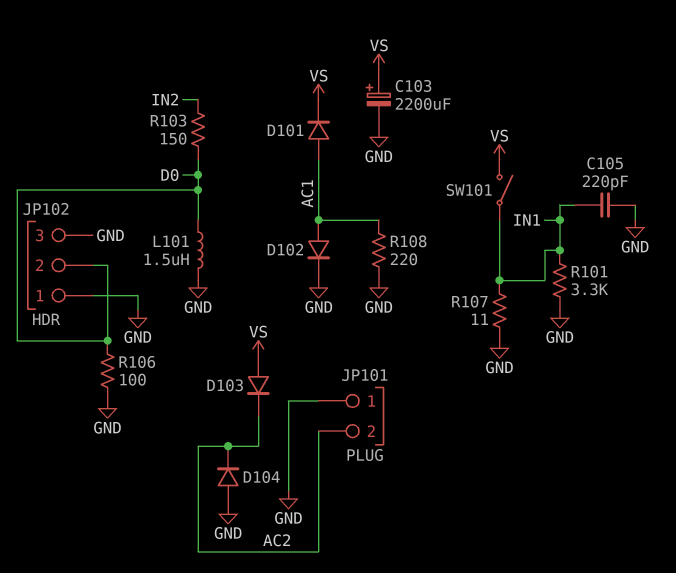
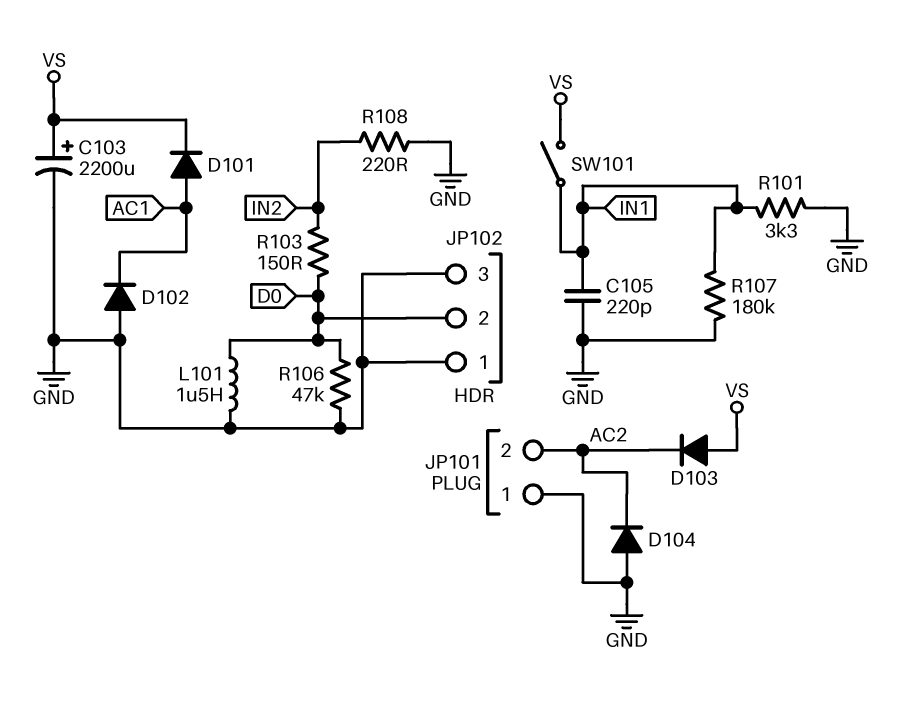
D102: diode (A AC1, K GND) -> diode (A GND, K AC1)
R106: 100 (D0, GND) -> 47k (D0, GND)
R107: 11 (GND, IN1) -> 180k (GND, IN1)
R108: 220 (AC1, GND) -> 220 (GND, IN2)

